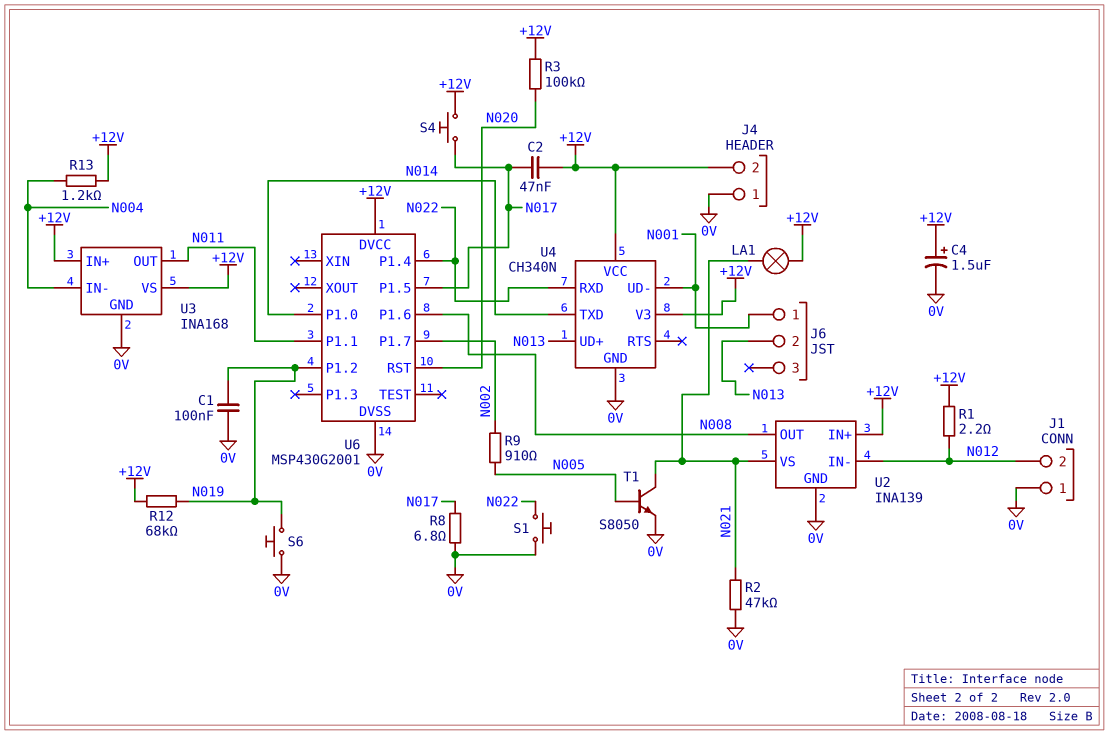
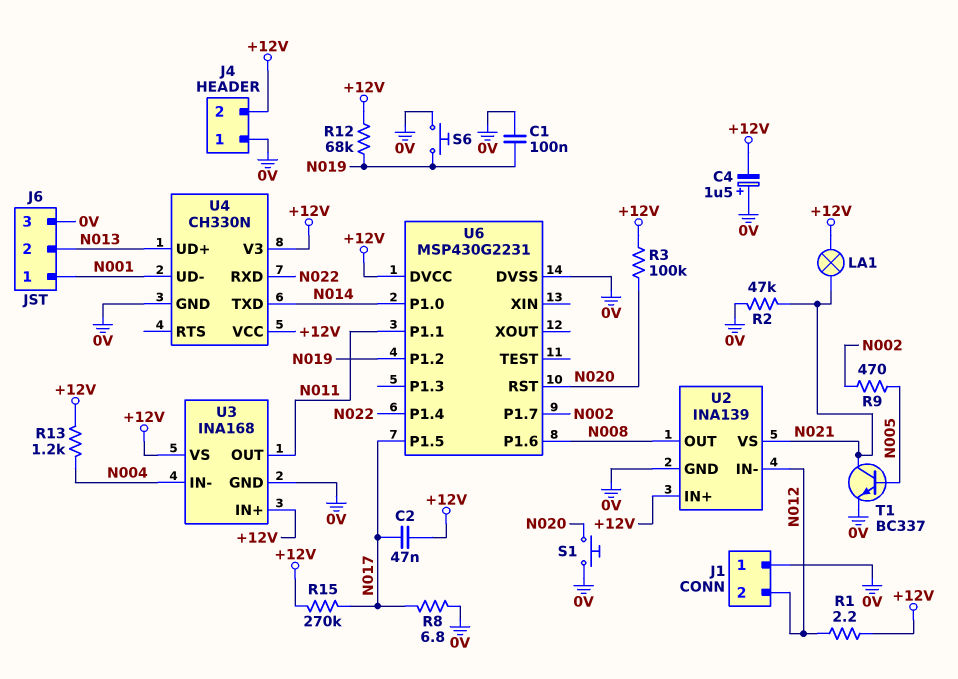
C4: 1.5uF (plus +12V, minus 0V) -> 1.5uF (plus 0V, minus +12V)
J6 pin 3: none -> 0V
R9: 910 (N002, N005) -> 470 (N002, N005)
R15: none -> 270k (+12V, N017)
S1: button (0V, N022) -> button (0V, N020)
S4: button (+12V, N017) -> none
T1: NPN S8050 (B N005, C N021, E 0V) -> NPN BC337 (B N005, C N021, E 0V)
U4: CH340N -> CH330N
U6: MSP430G2001 -> MSP430G2231

